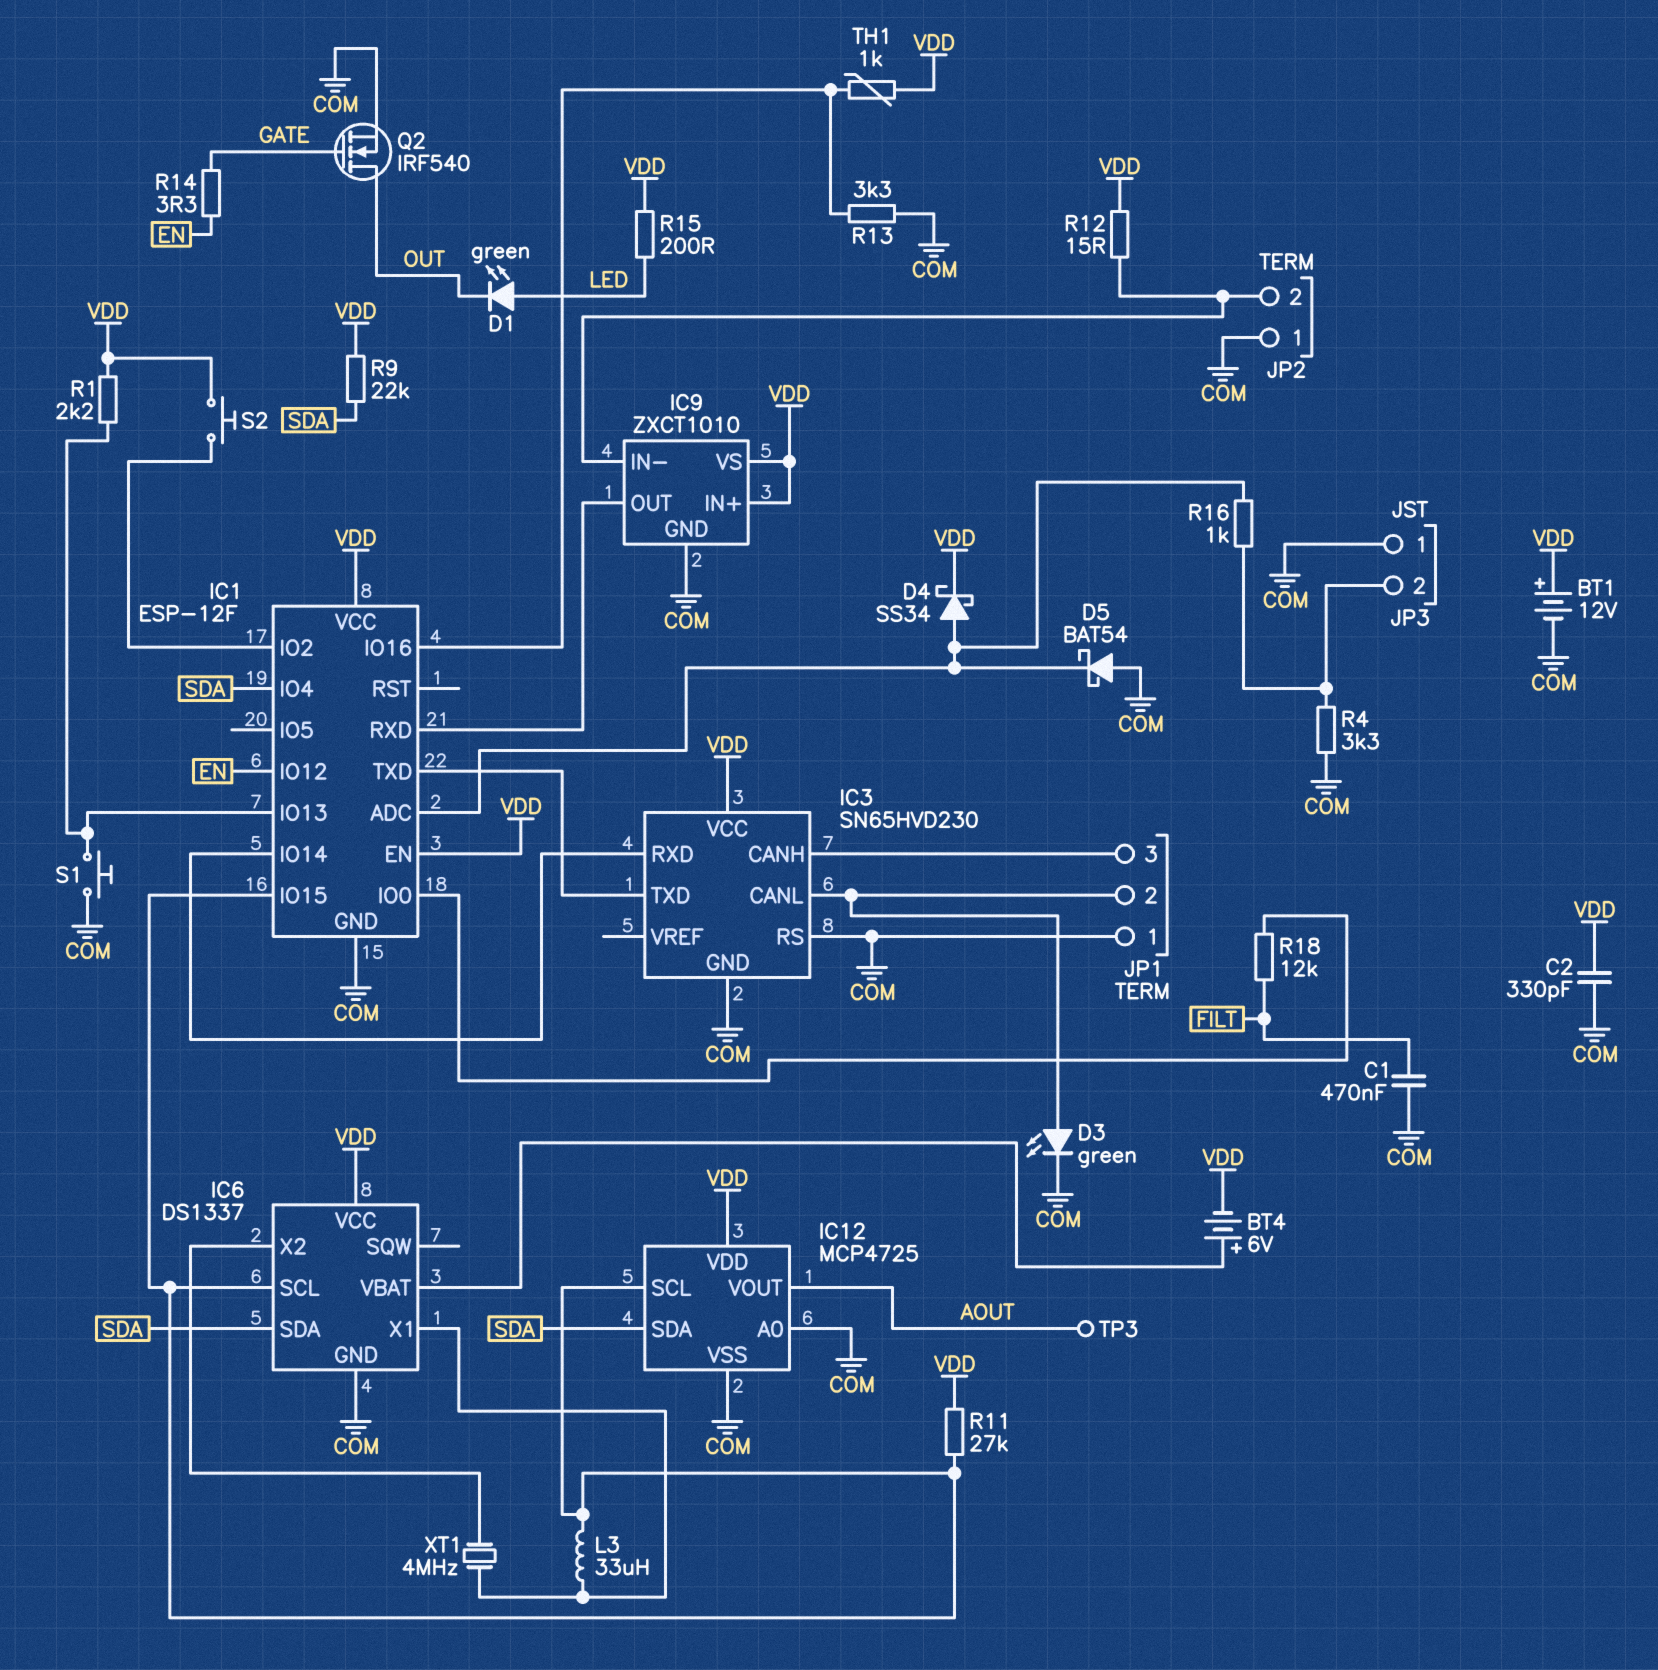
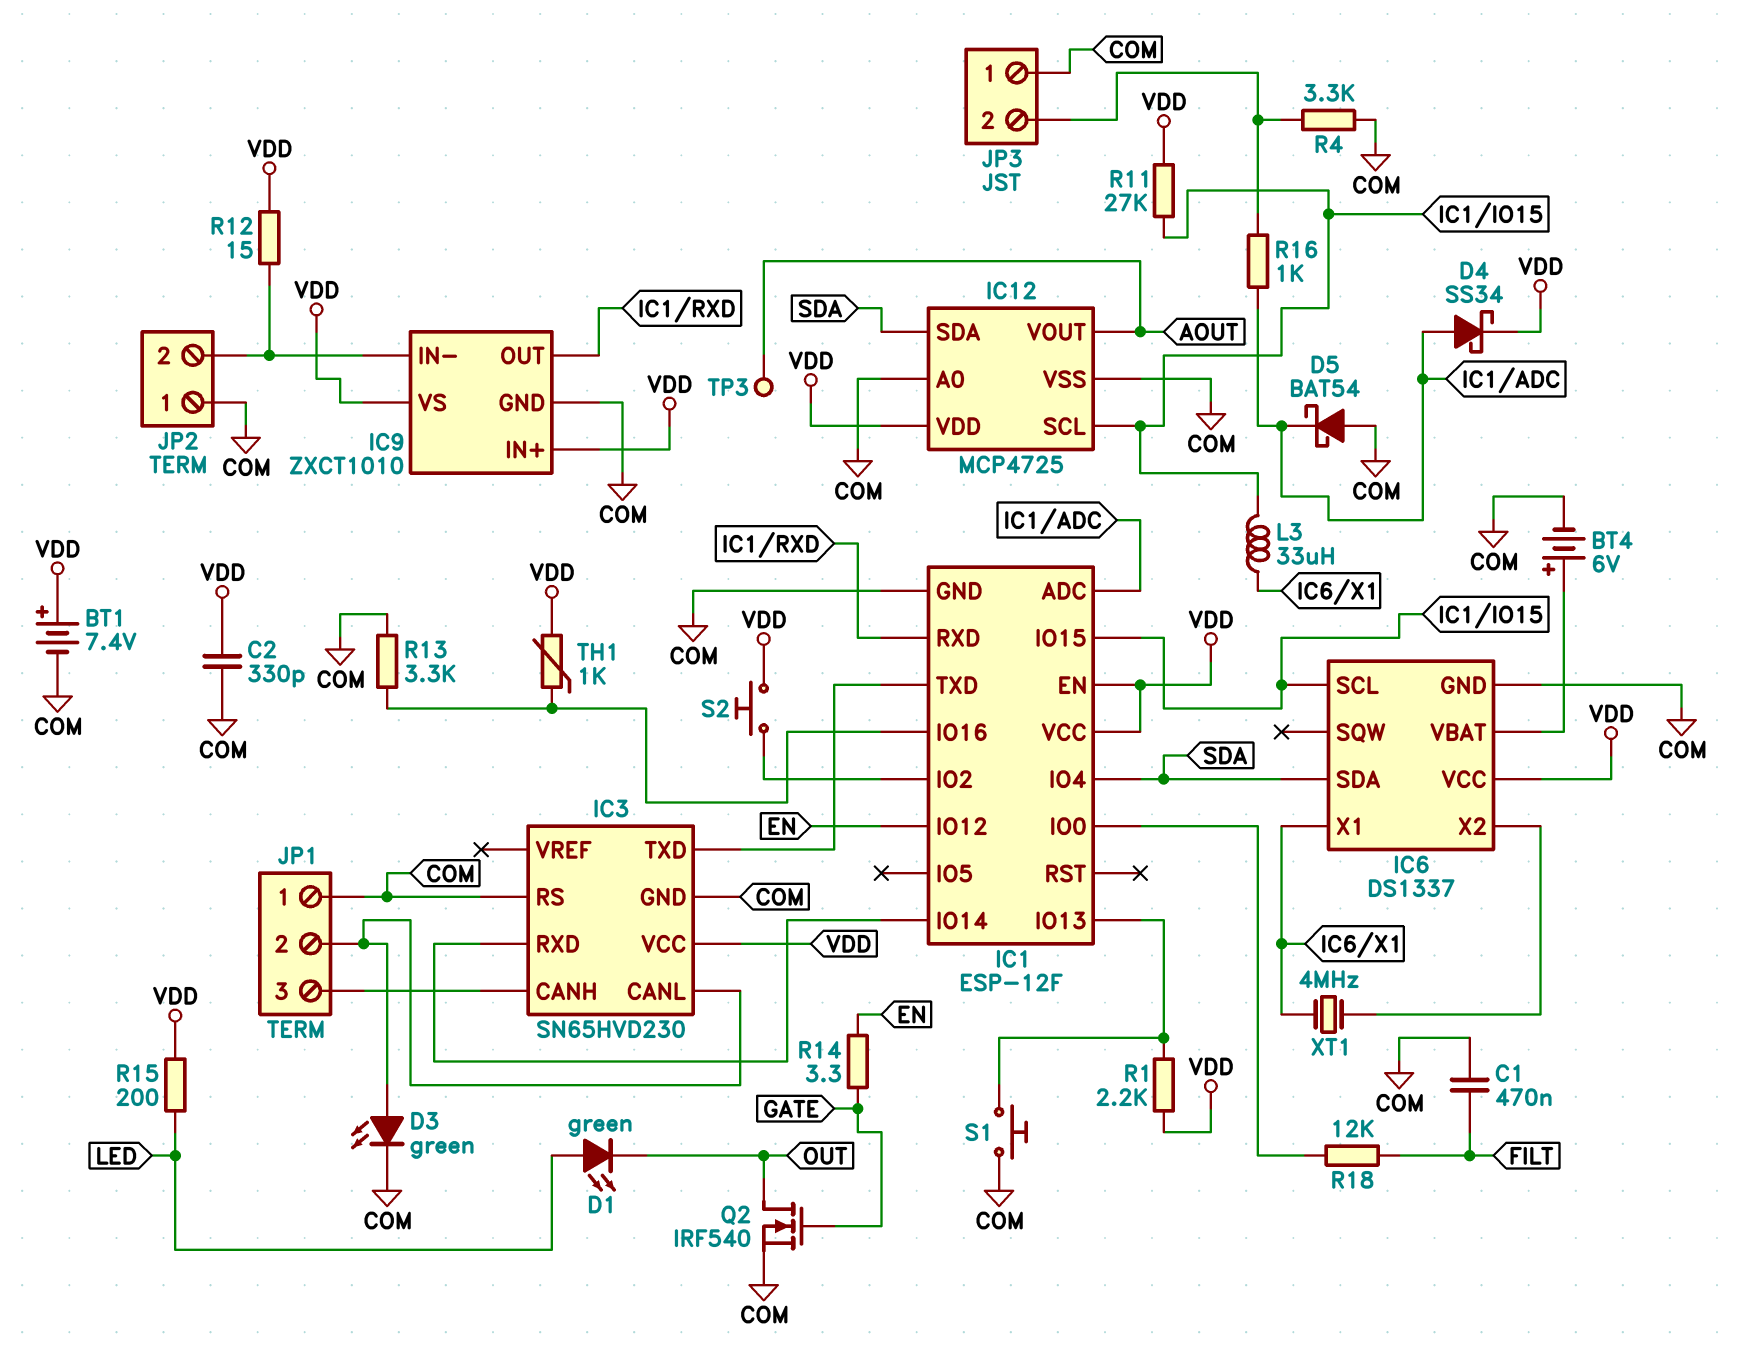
BT1: 12V (plus VDD, minus COM) -> 7.4V (plus VDD, minus COM)
BT4: 6V (plus IC6/VBAT, minus VDD) -> 6V (plus IC6/VBAT, minus COM)
R9: 22k (SDA, VDD) -> none

